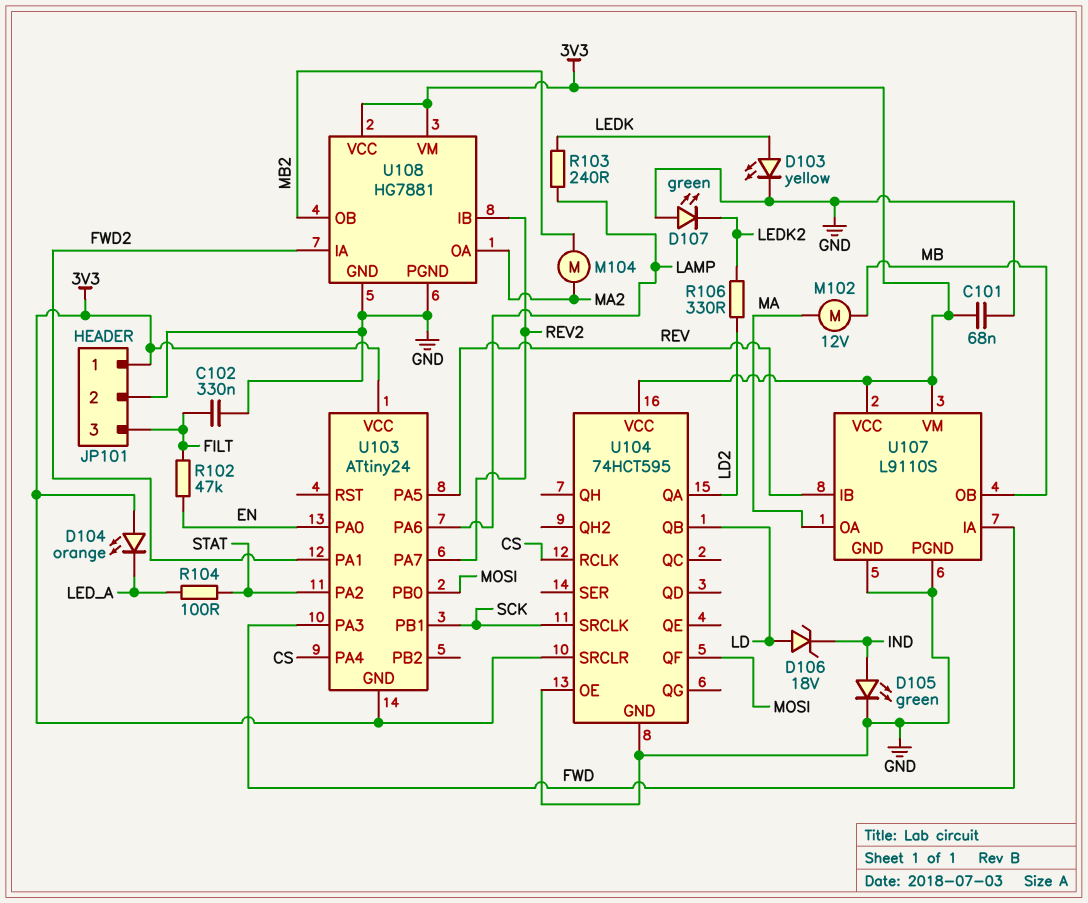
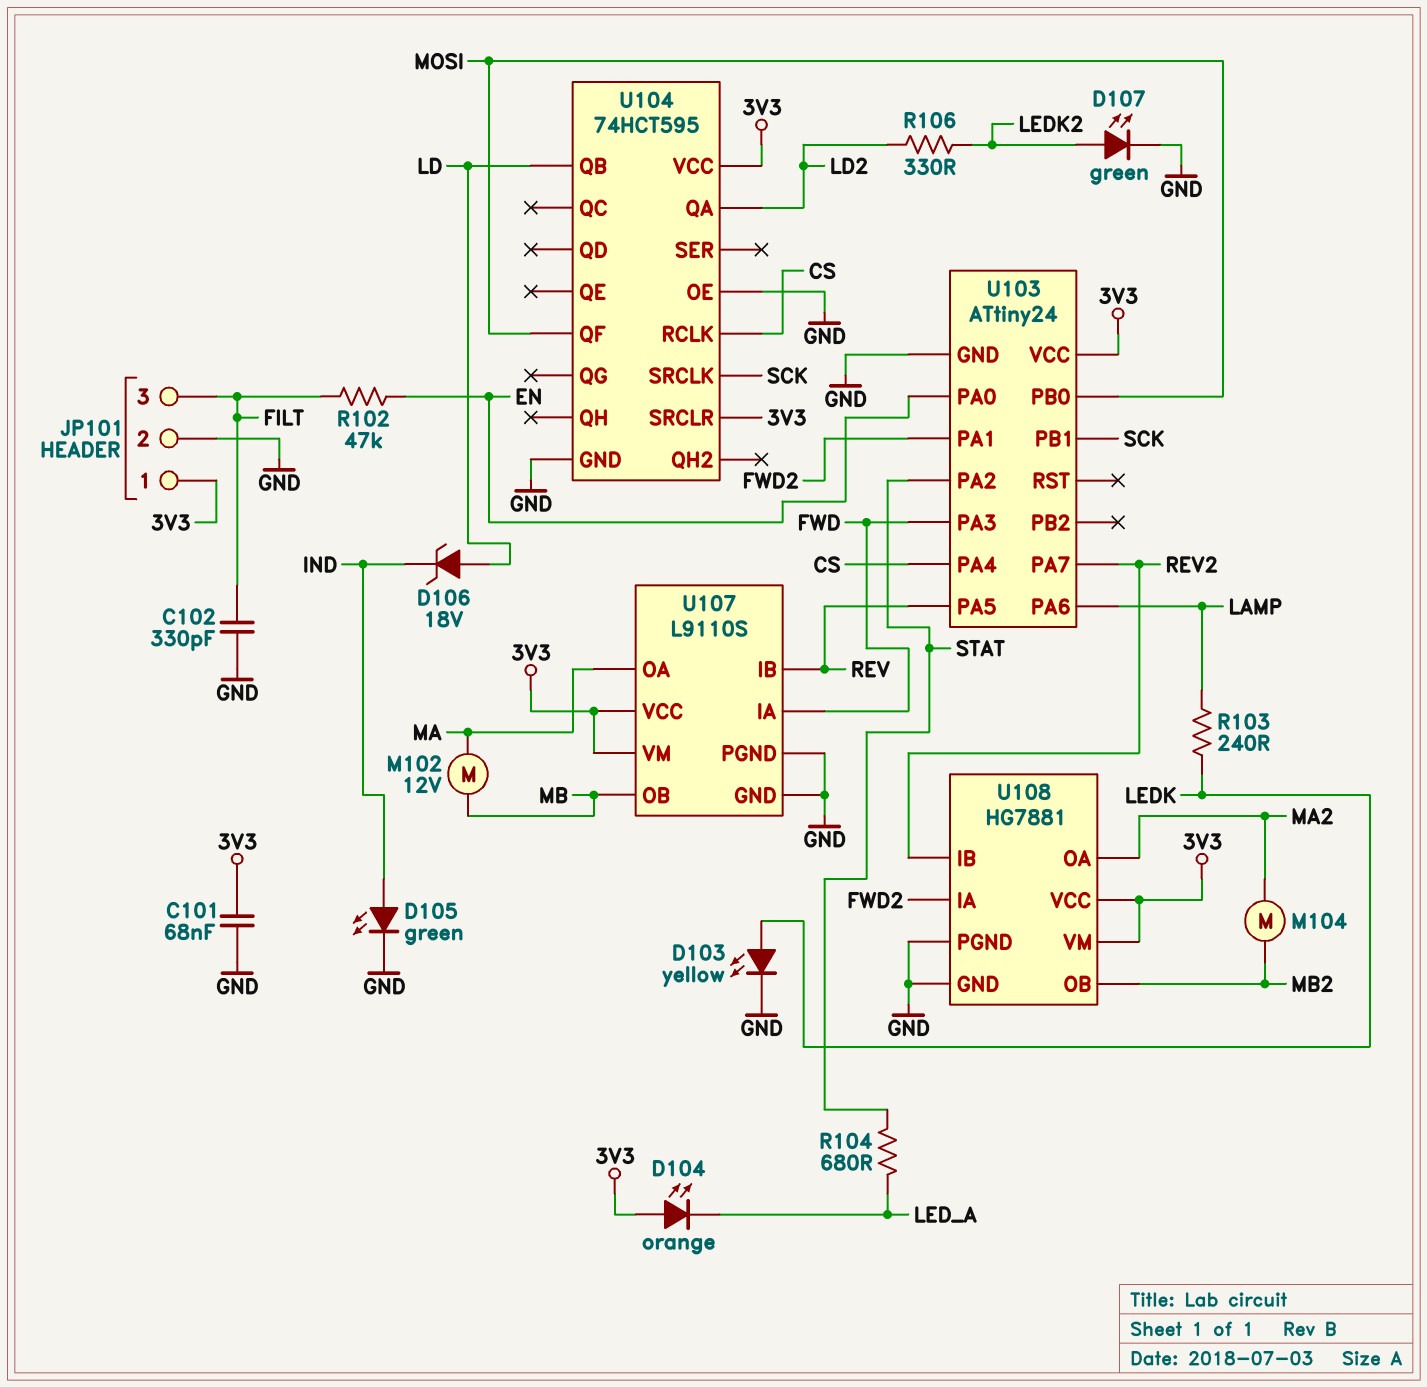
C102: 330nF (FILT, GND) -> 330pF (FILT, GND)
D107: LED green (A GND, K LEDK2) -> LED green (A LEDK2, K GND)
R104: 100 (LED_A, STAT) -> 680 (LED_A, STAT)
U103 pin GND: 3V3 -> GND

